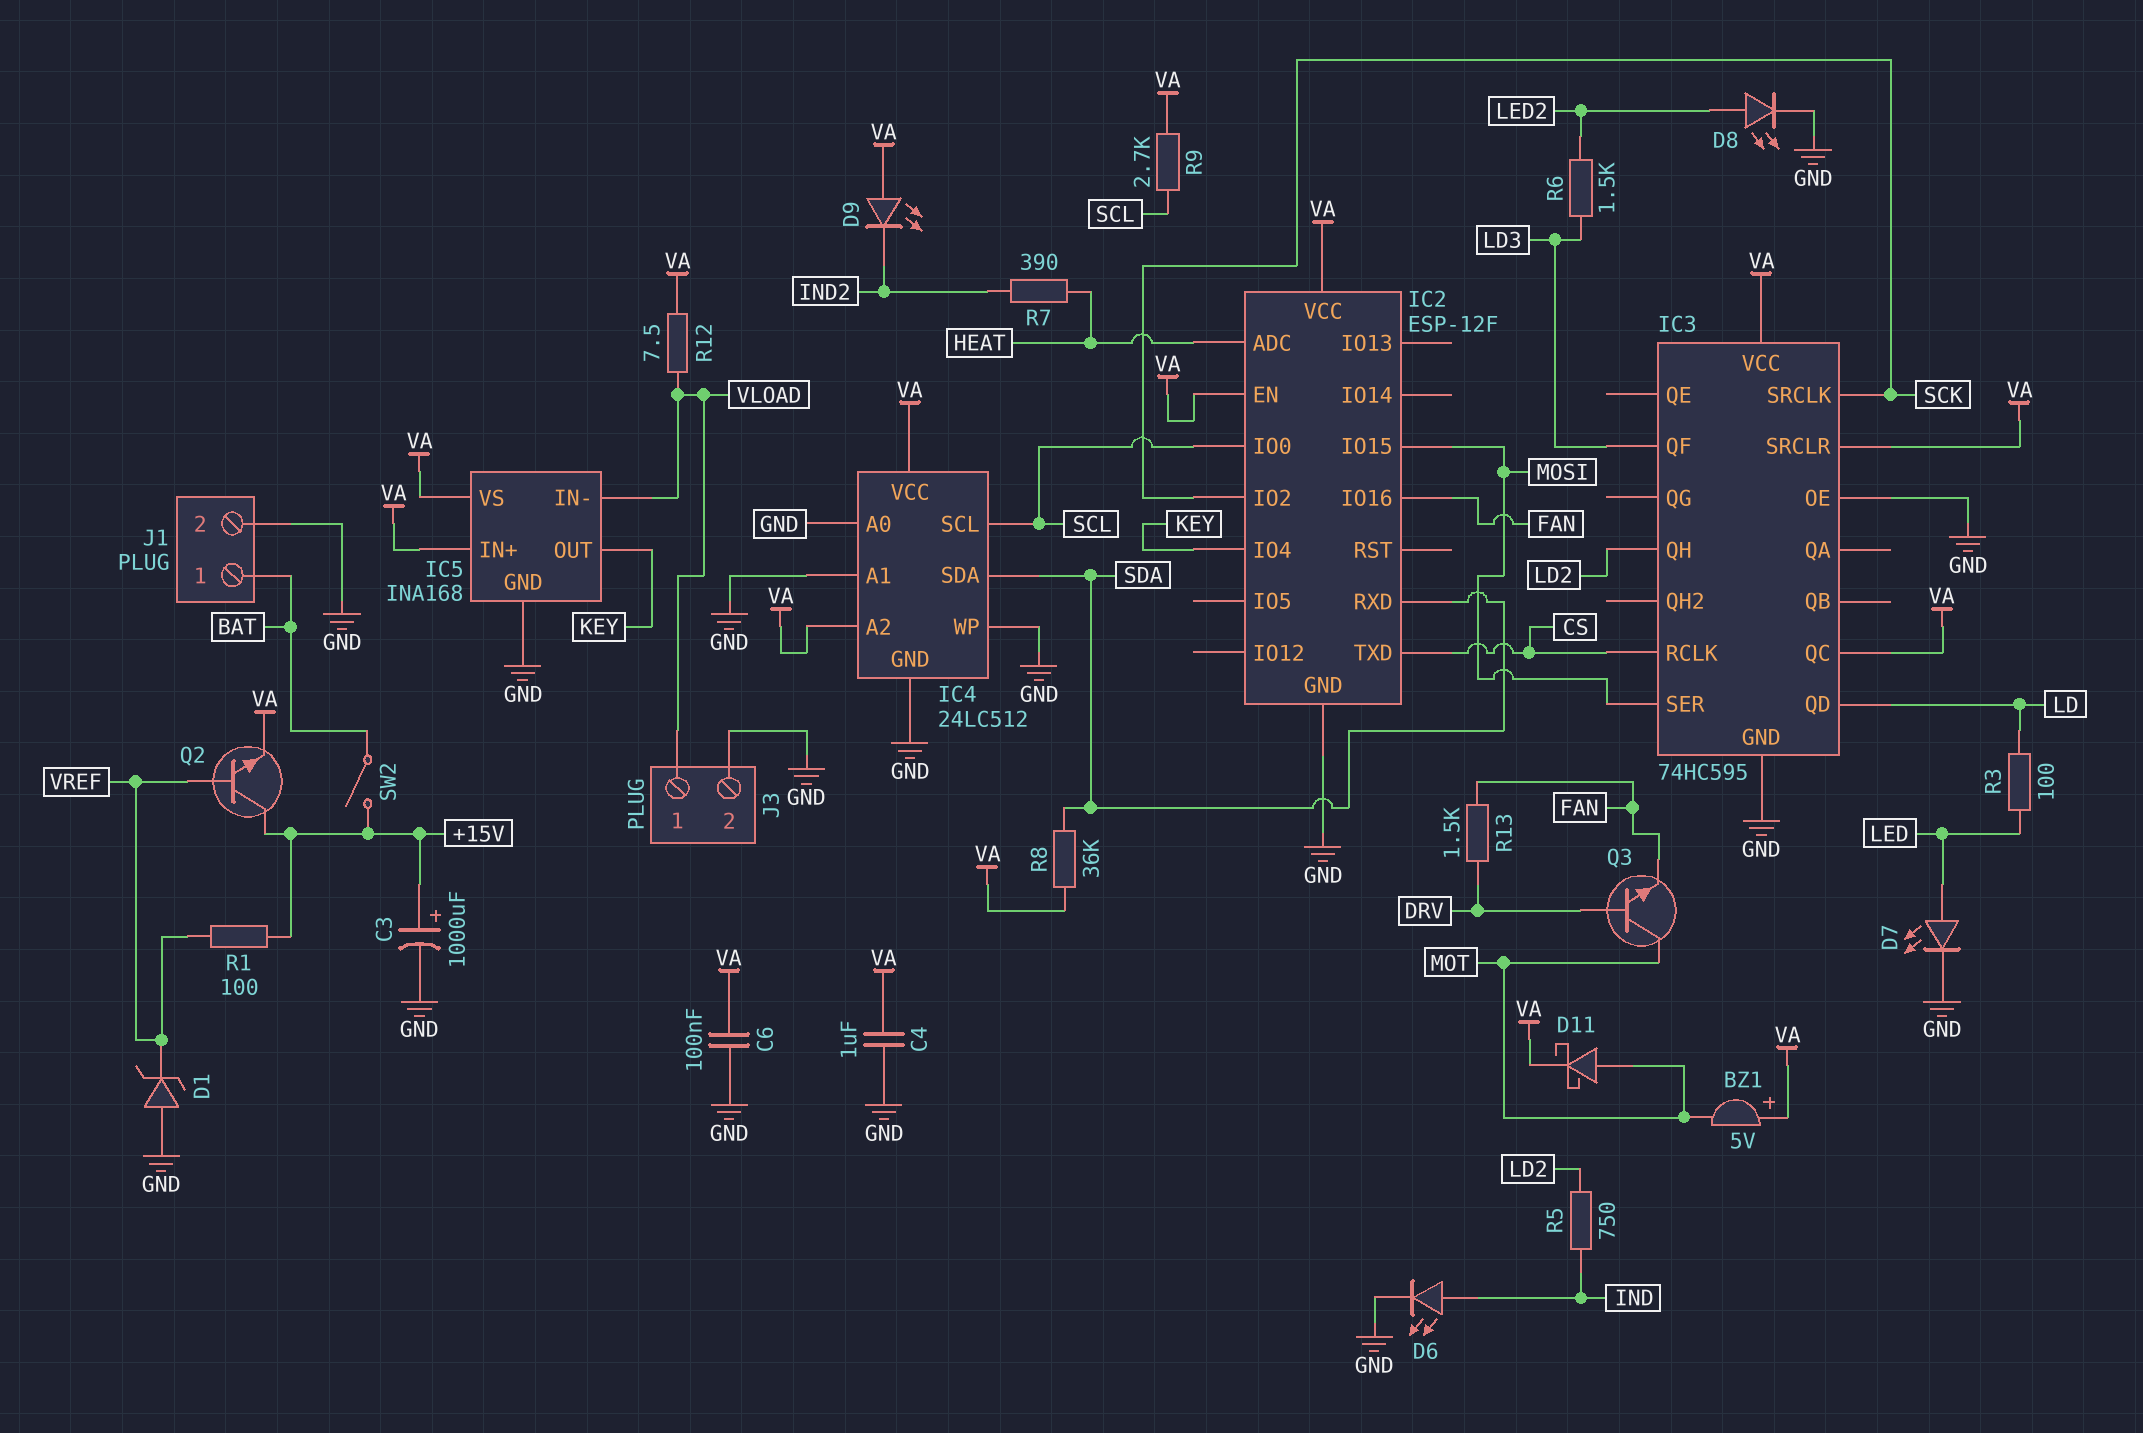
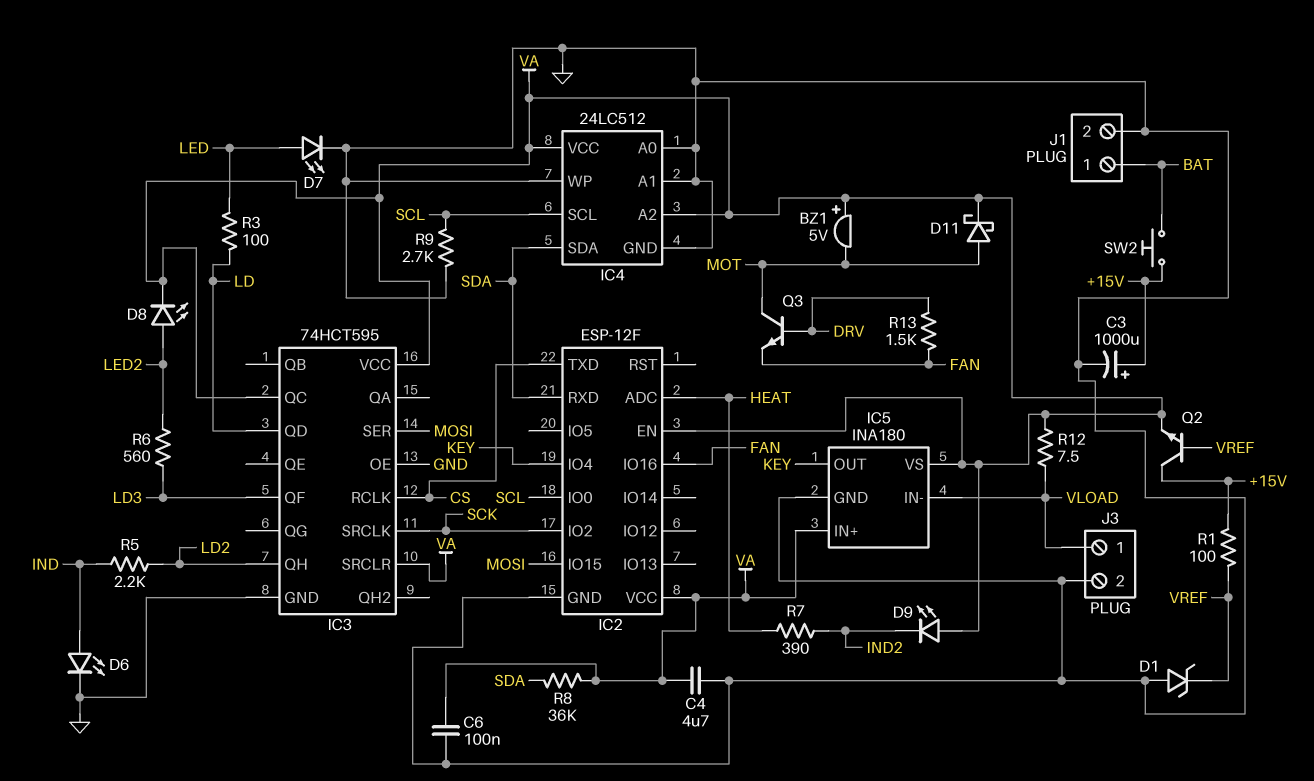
C4: 1uF (GND, VA) -> 4.7uF (GND, VA)
D8: LED (A LED2, K GND) -> LED (A LED2, K VA)
IC3: 74HC595 -> 74HCT595
IC5: INA168 -> INA180
R5: 750 (IND, LD2) -> 2.2k (IND, LD2)
R6: 1.5k (LD3, LED2) -> 560 (LD3, LED2)
R9: 2.7k (SCL, VA) -> 2.7k (GND, SCL)
SW2: switch (+15V, BAT) -> button (+15V, BAT)

